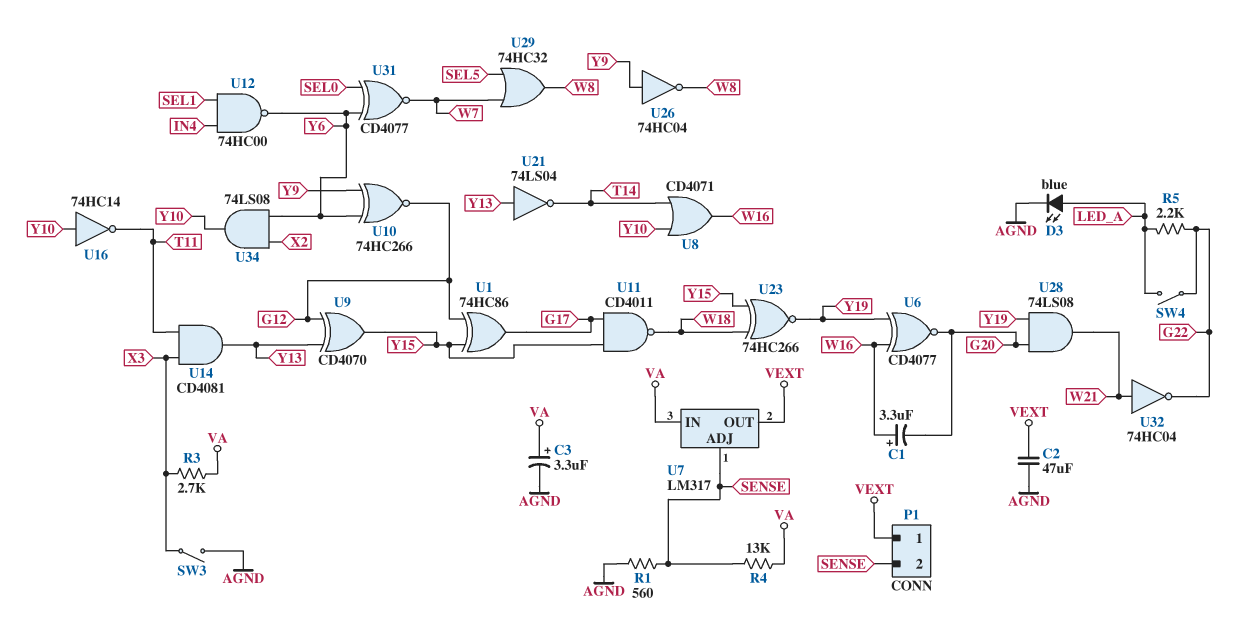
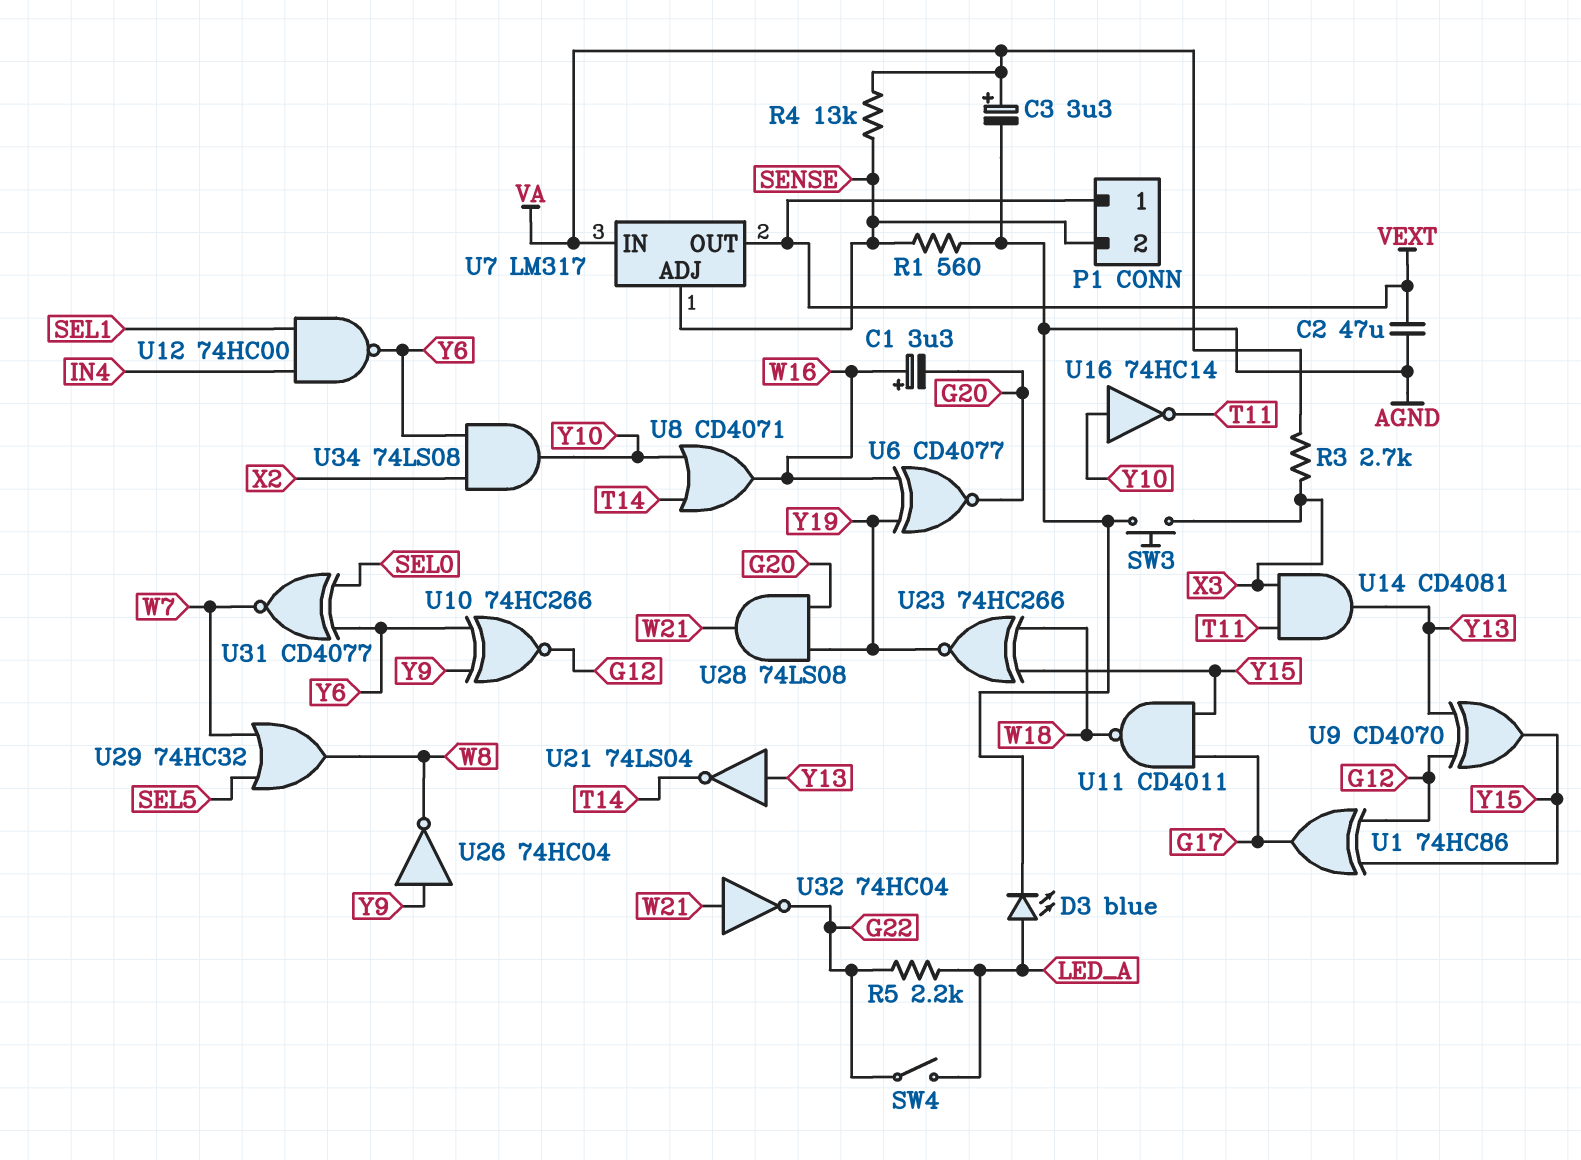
SW3: switch (AGND, X3) -> button (AGND, X3)

